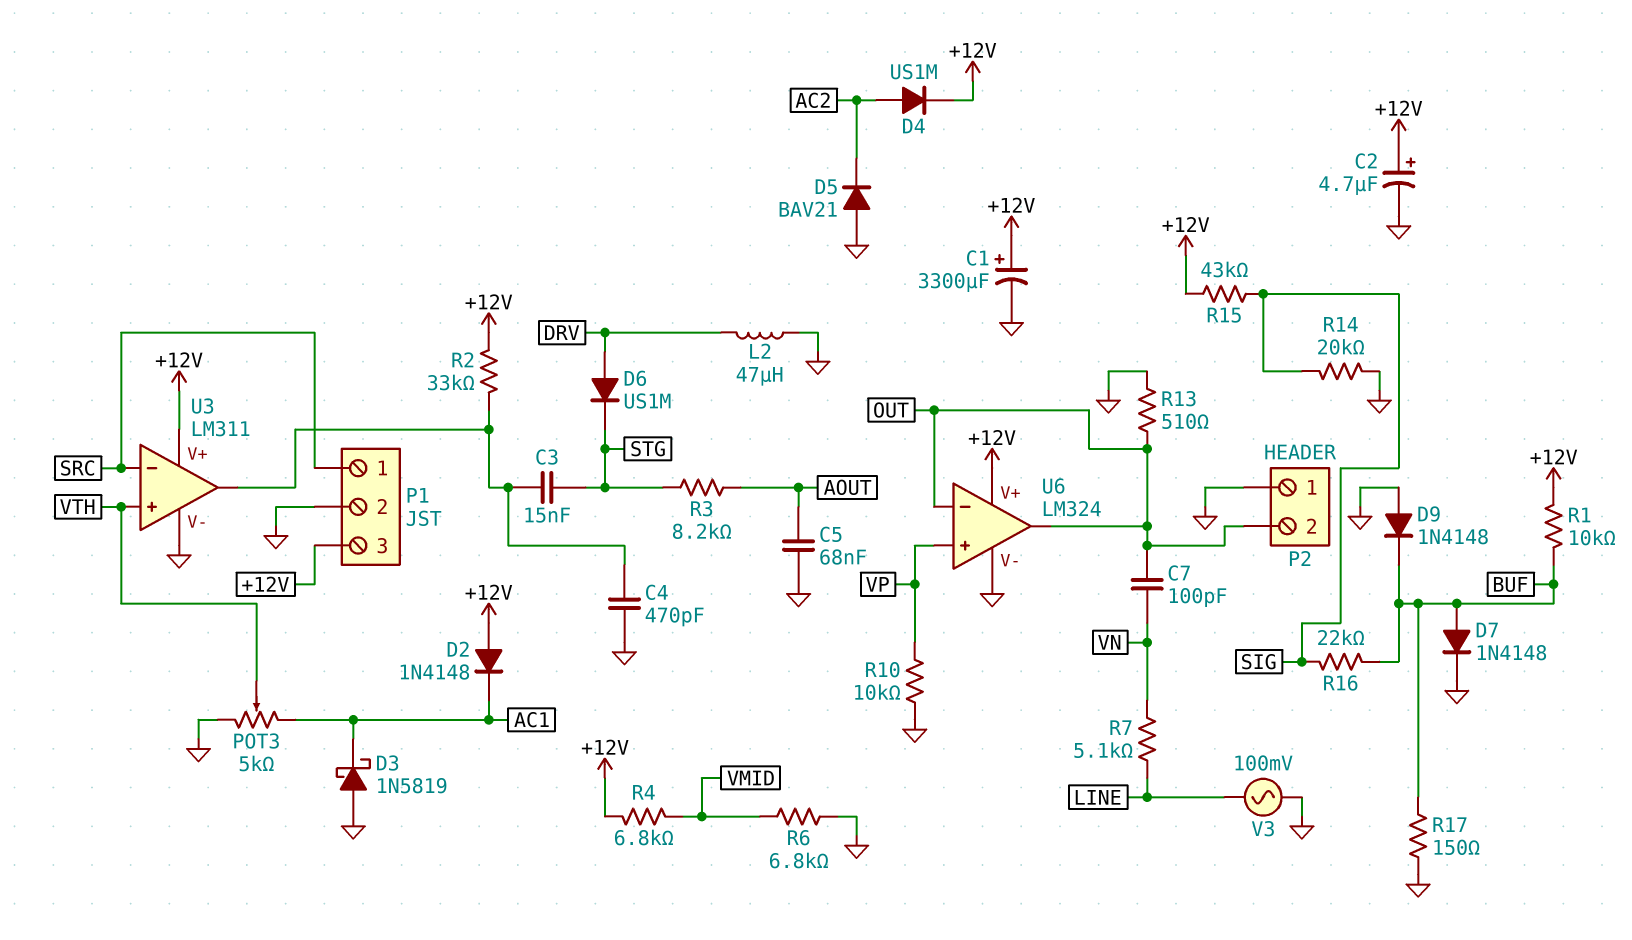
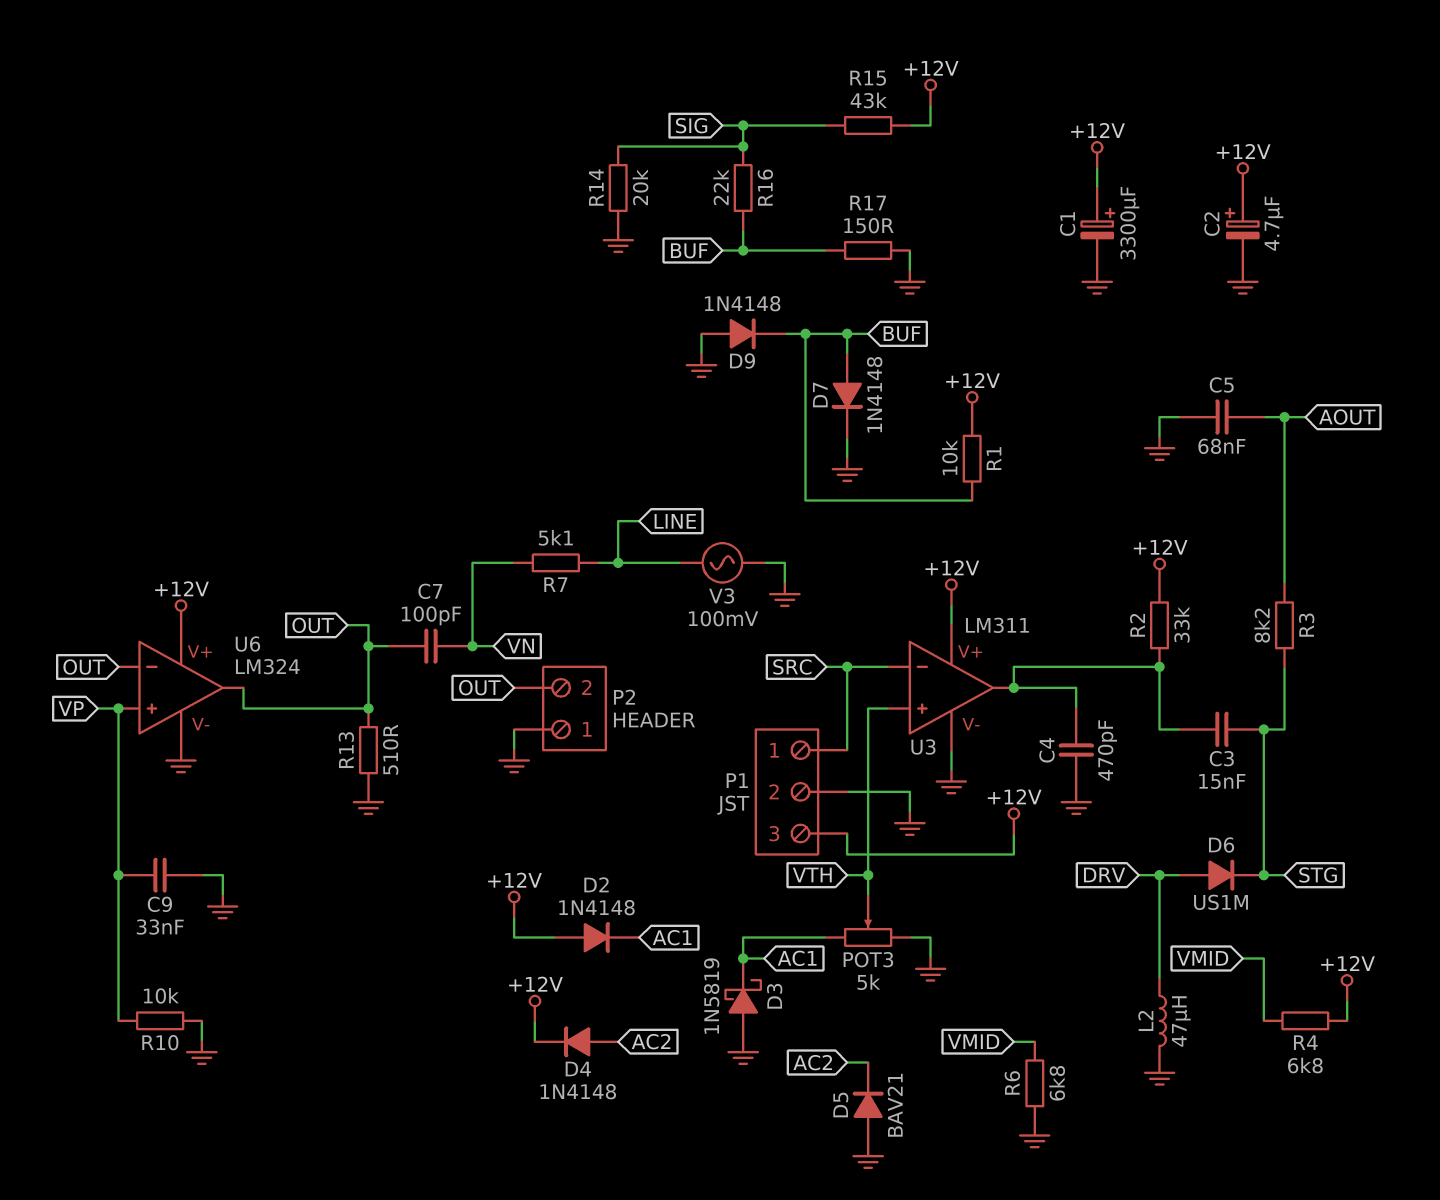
C9: none -> 33nF (GND, VP)
D4: diode US1M (A AC2, K +12V) -> diode 1N4148 (A AC2, K +12V)

